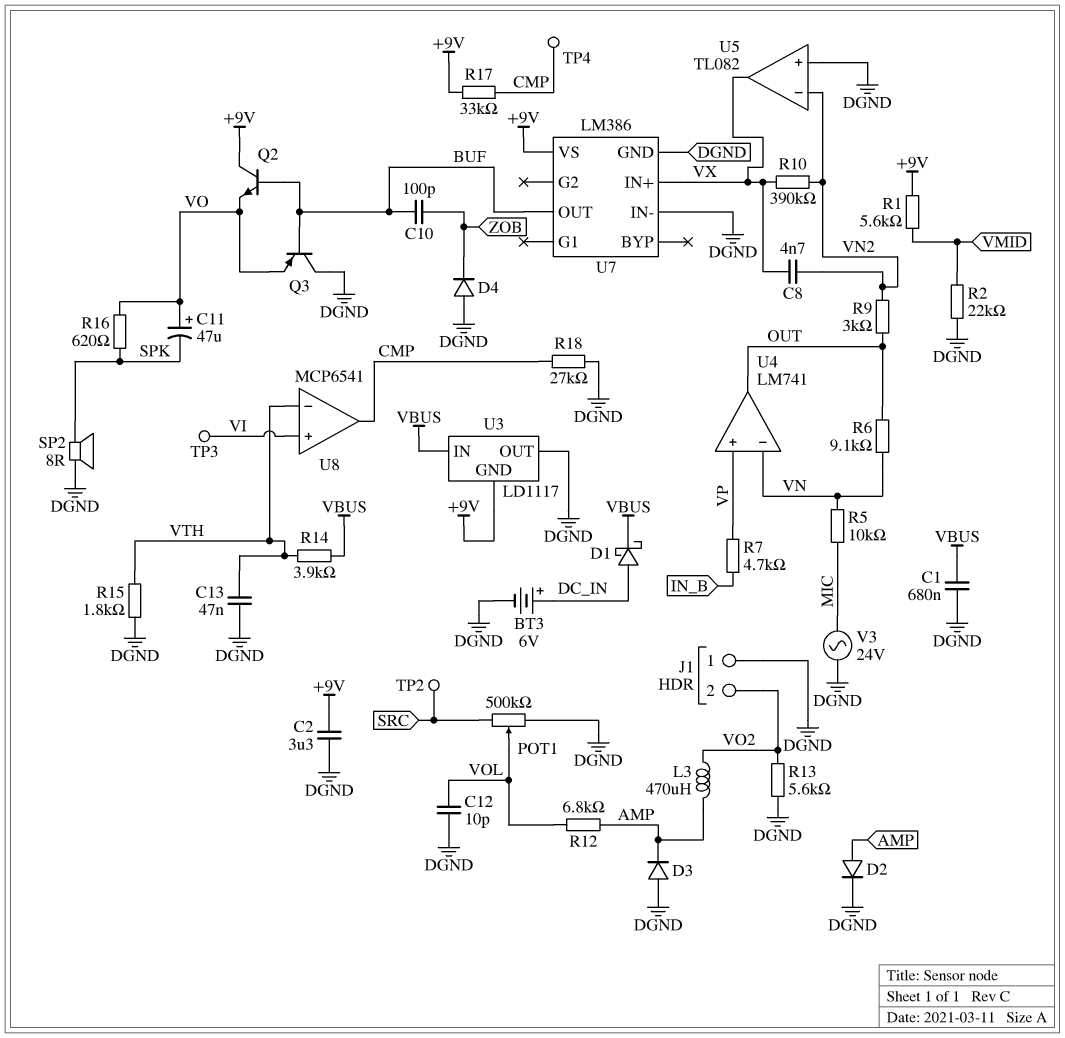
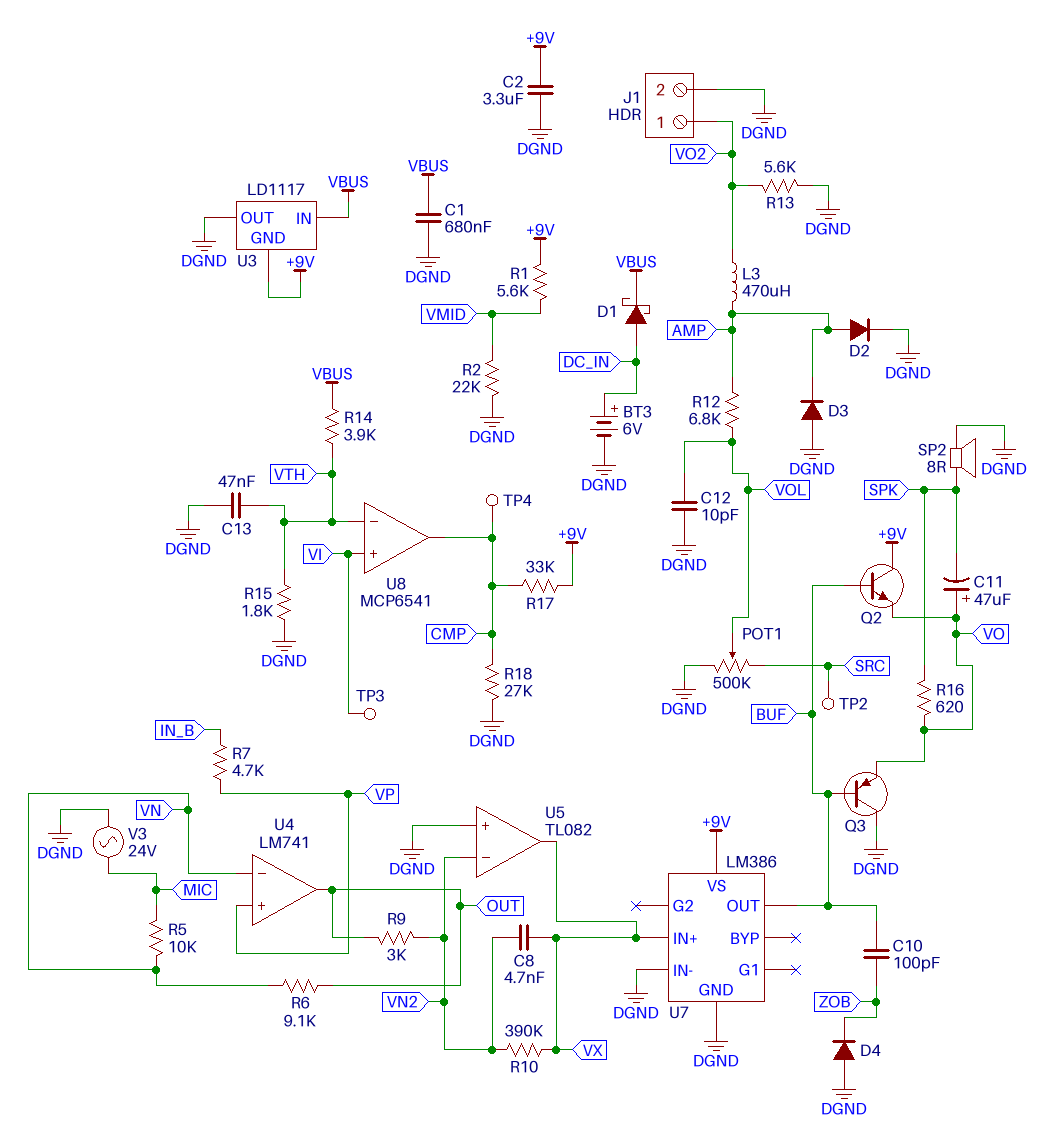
J1 pin 1: DGND -> VO2
J1 pin 2: VO2 -> DGND

